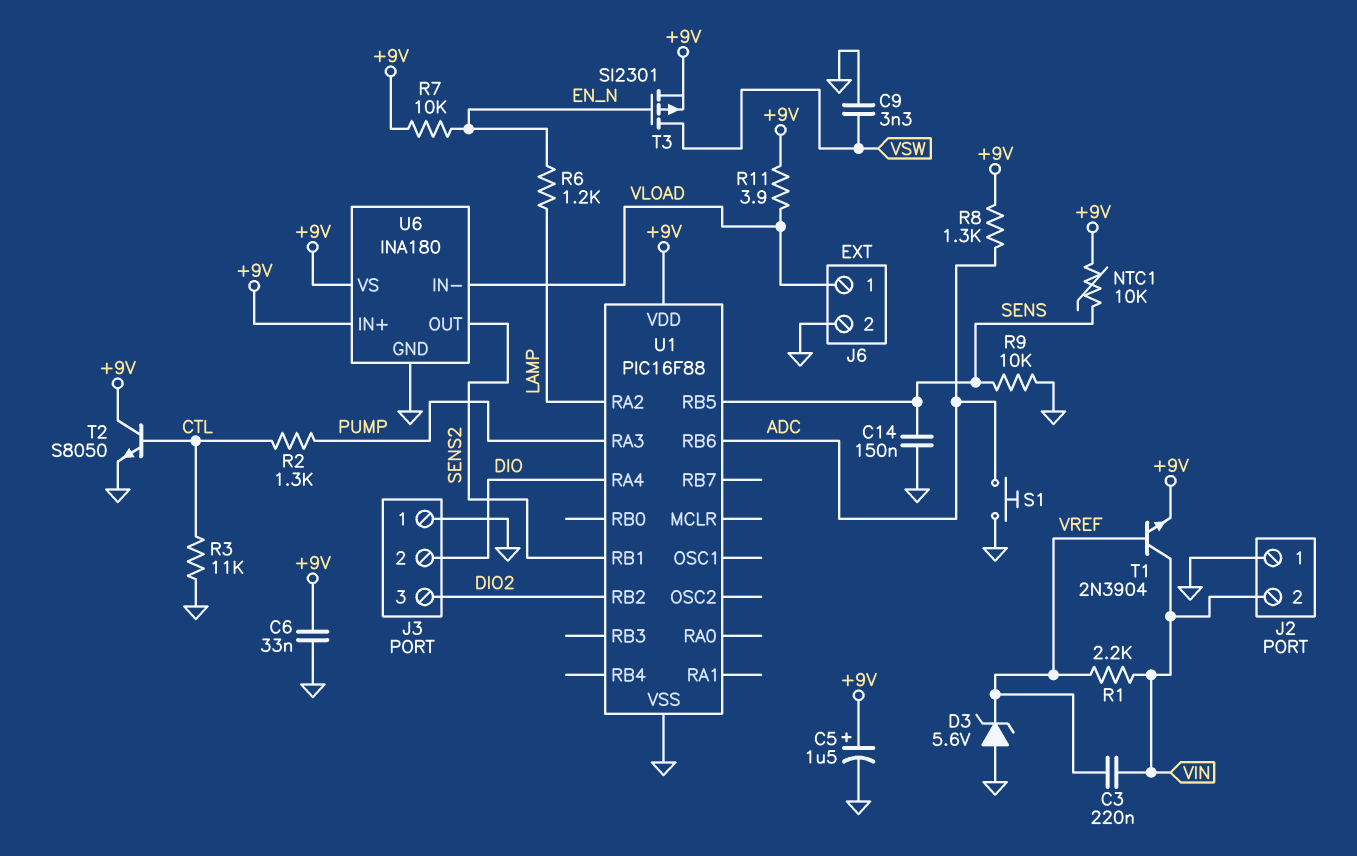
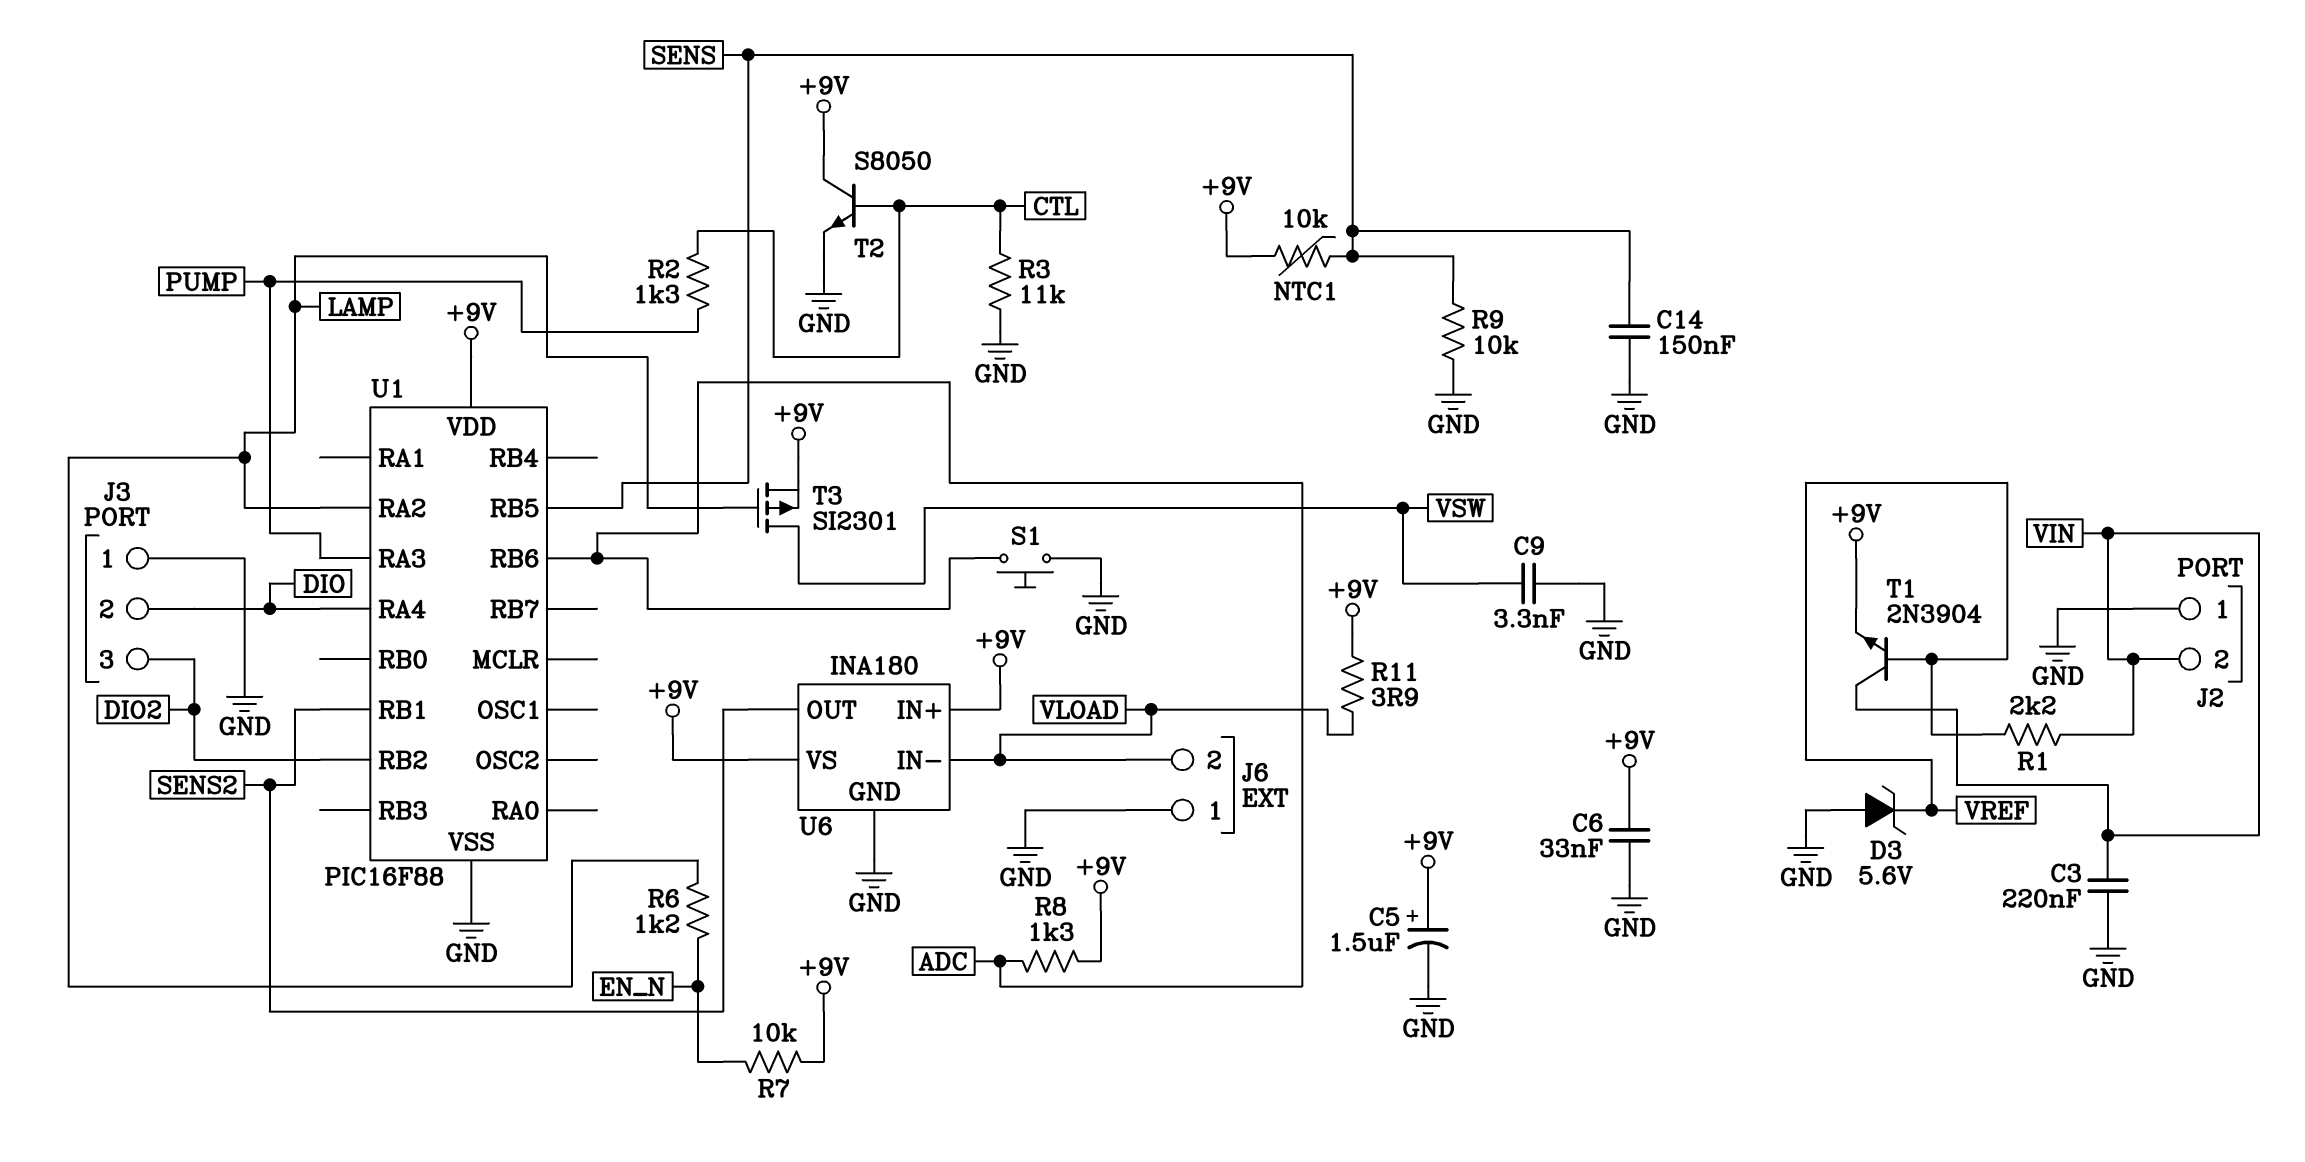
C3: 220nF (VIN, VREF) -> 220nF (GND, VIN)
J6 pin 1: VLOAD -> GND
J6 pin 2: GND -> VLOAD
T3: PMOS SI2301 (G EN_N, D VSW, S +9V) -> PMOS SI2301 (G LAMP, D VSW, S +9V)

